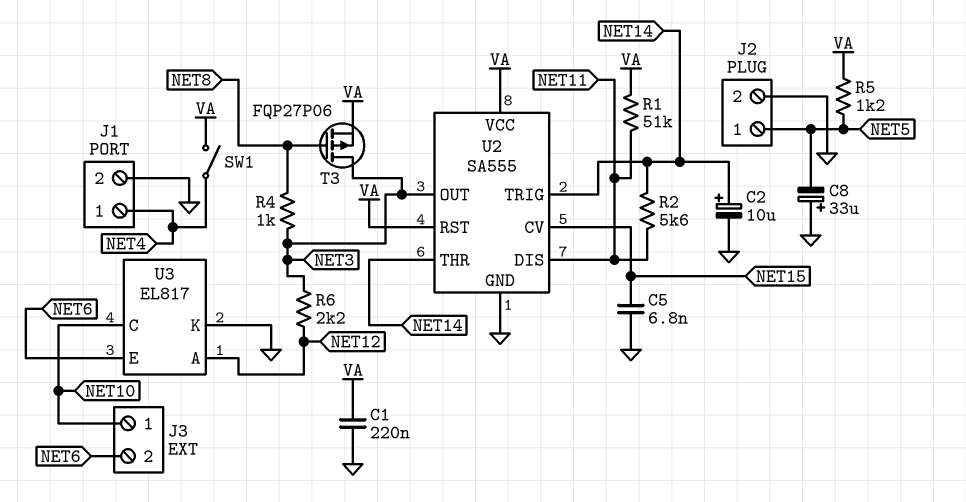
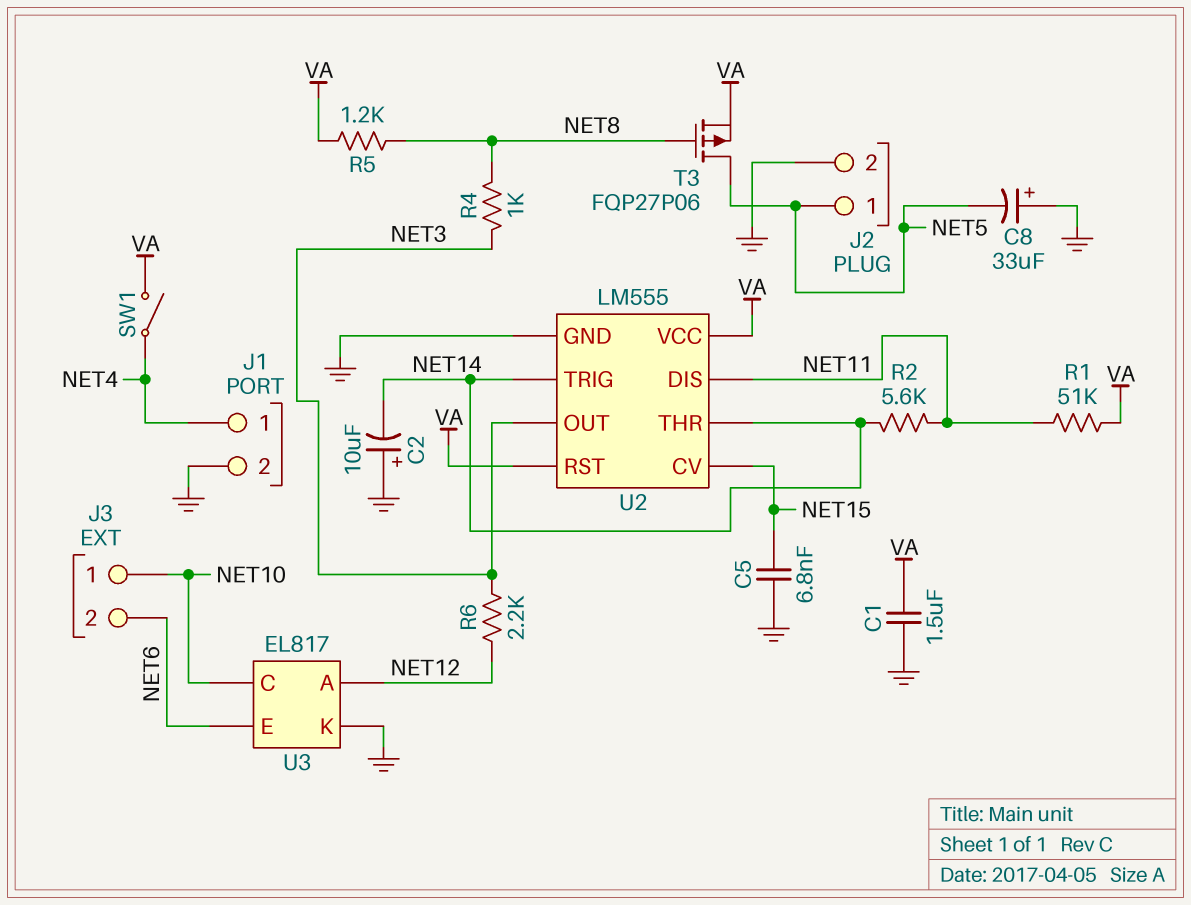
C1: 220nF (GND, VA) -> 1.5uF (GND, VA)
C2: 10uF (plus NET14, minus GND) -> 10uF (plus GND, minus NET14)
R5: 1.2k (NET5, VA) -> 1.2k (NET8, VA)
T3: PMOS FQP27P06 (G NET8, D NET3, S VA) -> PMOS FQP27P06 (G NET8, D NET5, S VA)
U2: SA555 -> LM555

